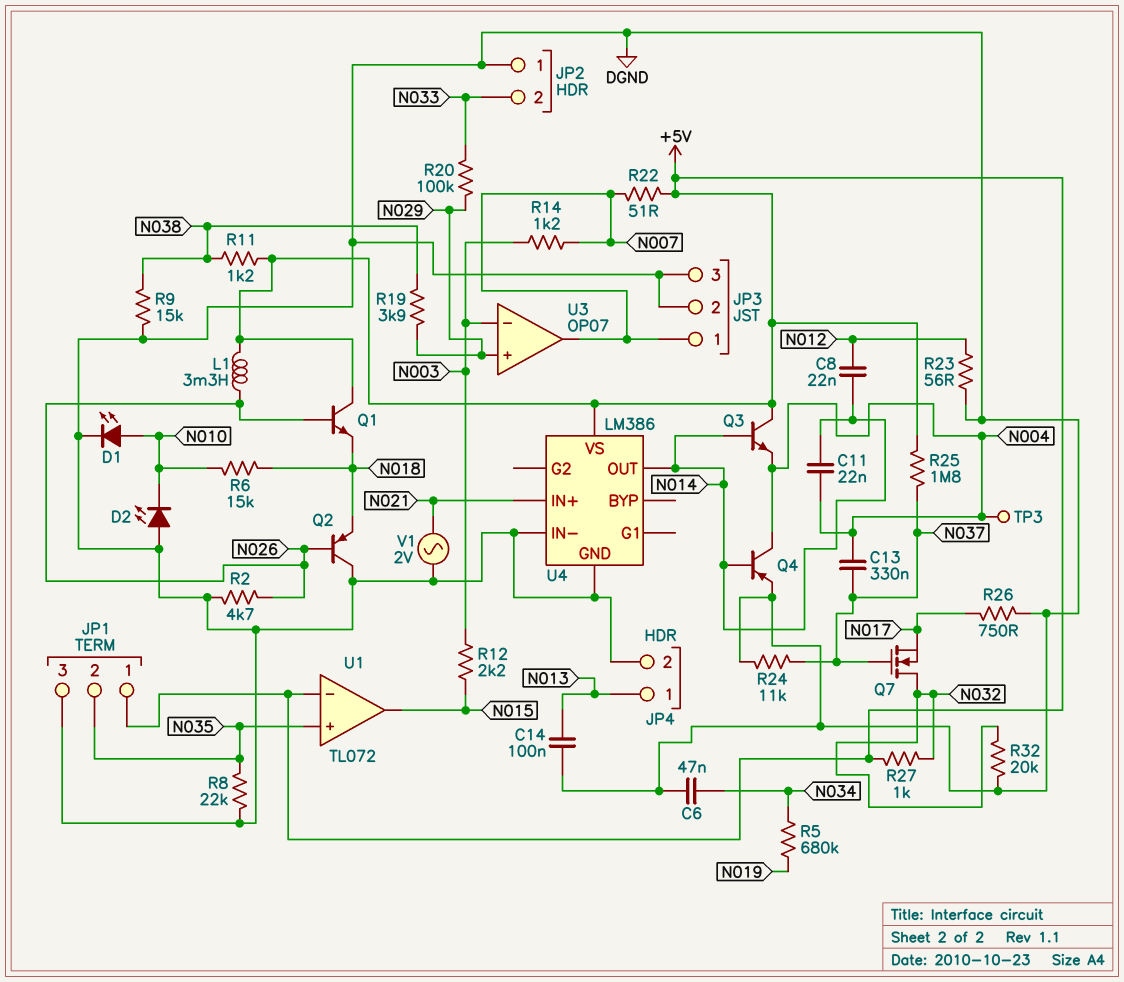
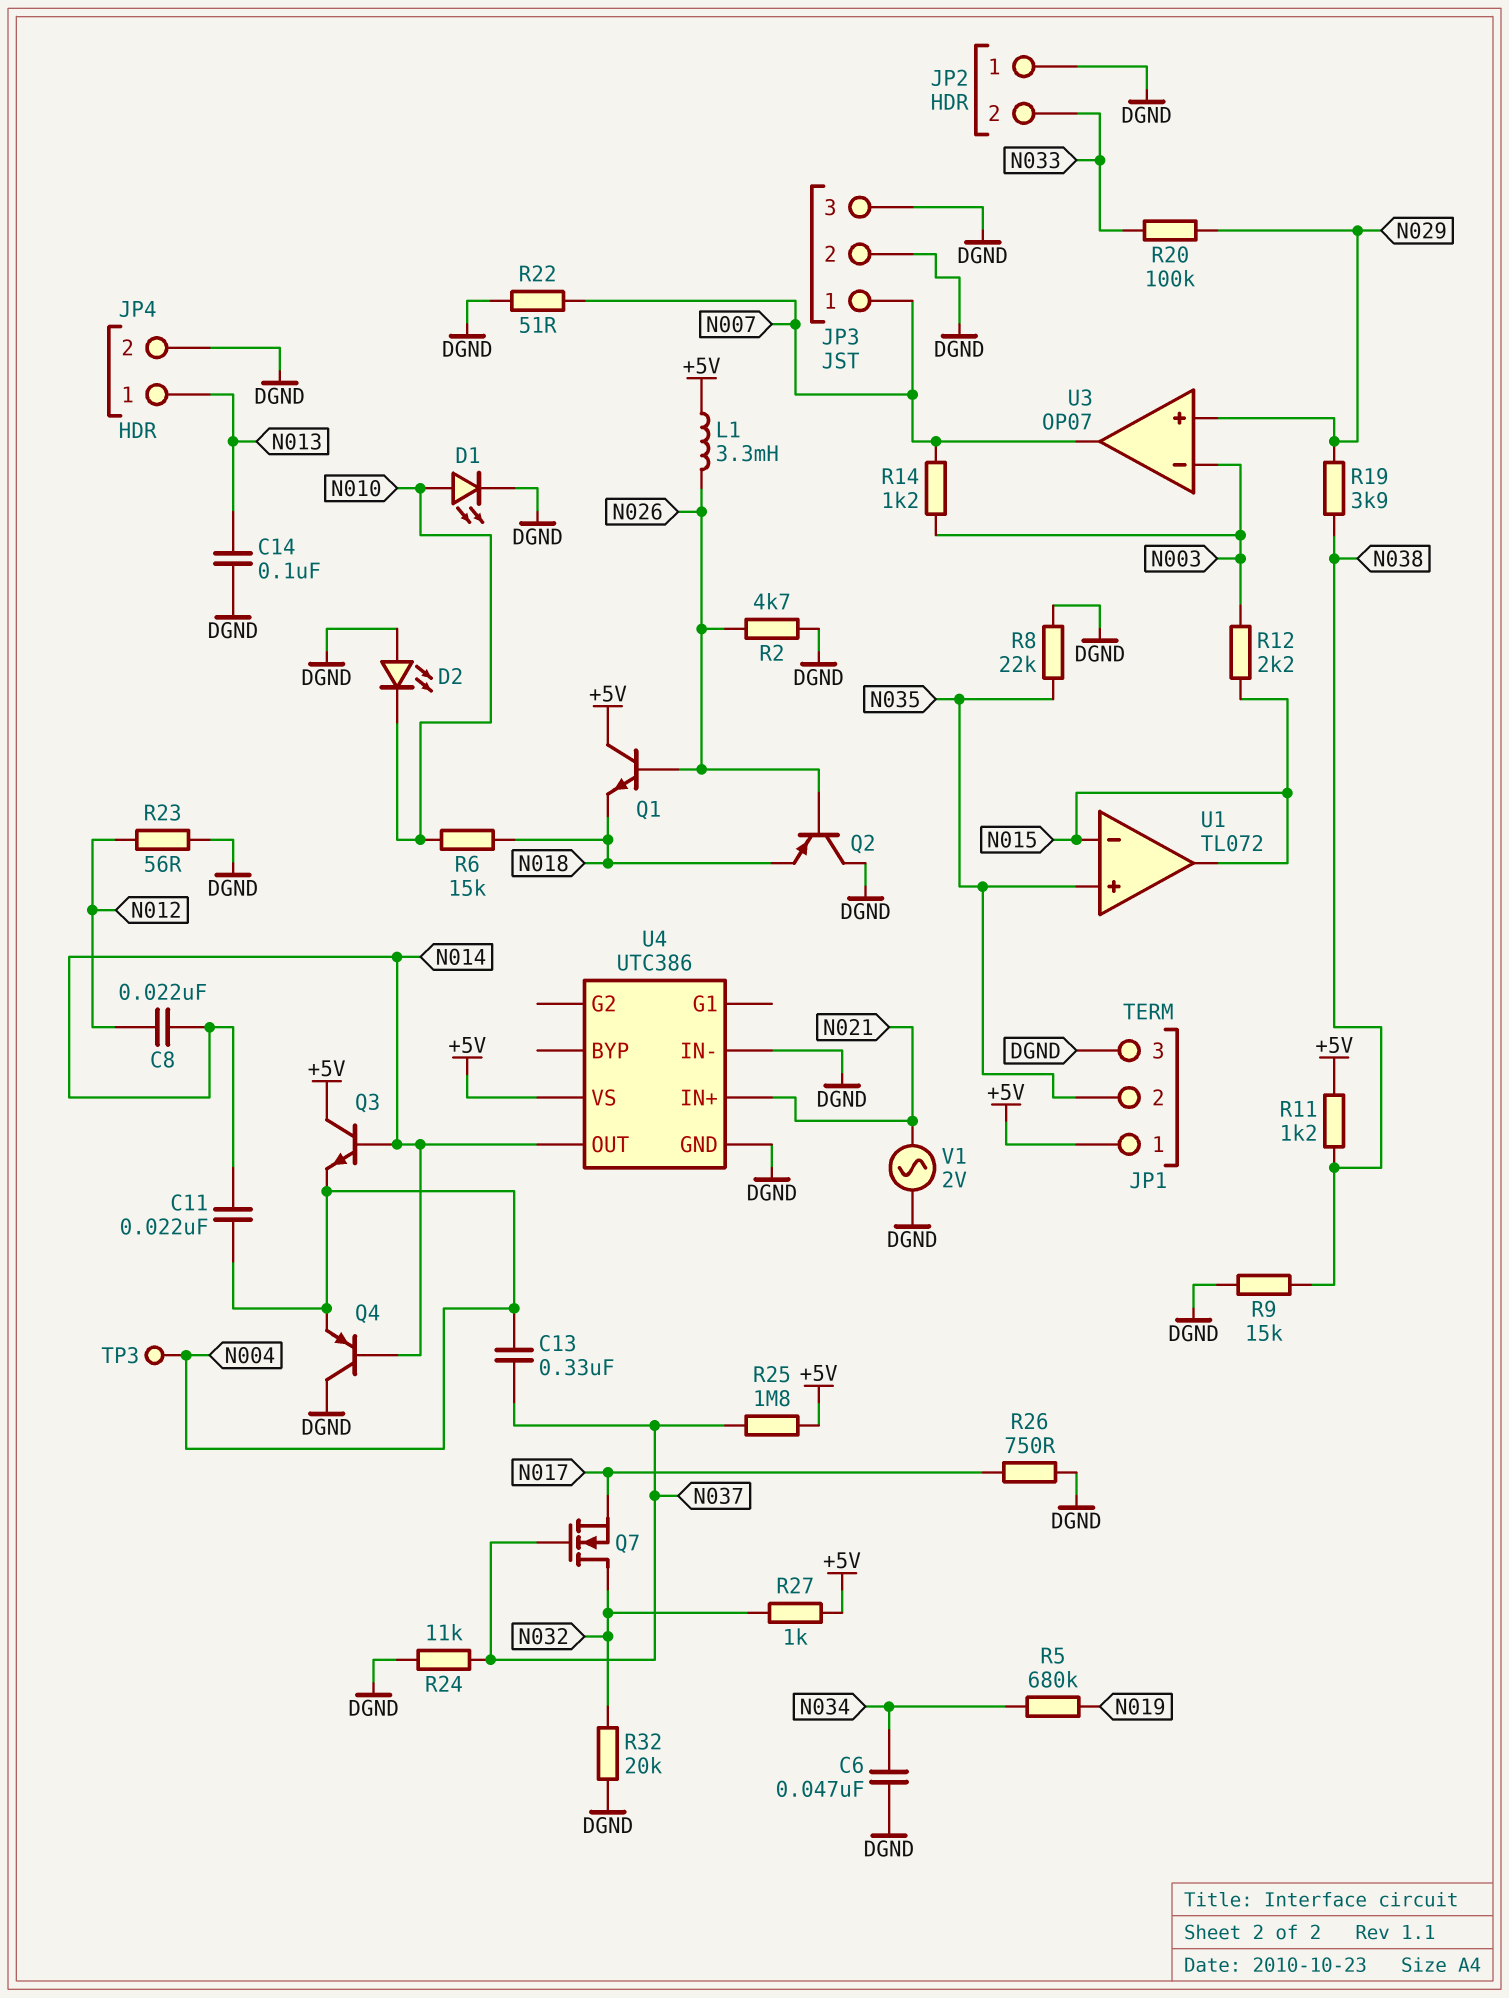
Q4: PNP (B N014, C N004, E DGND) -> PNP (B N014, C DGND, E N004)
R22: 51 (+5V, N007) -> 51 (DGND, N007)
U1 pin in-: +5V -> N015
U4: LM386 -> UTC386

